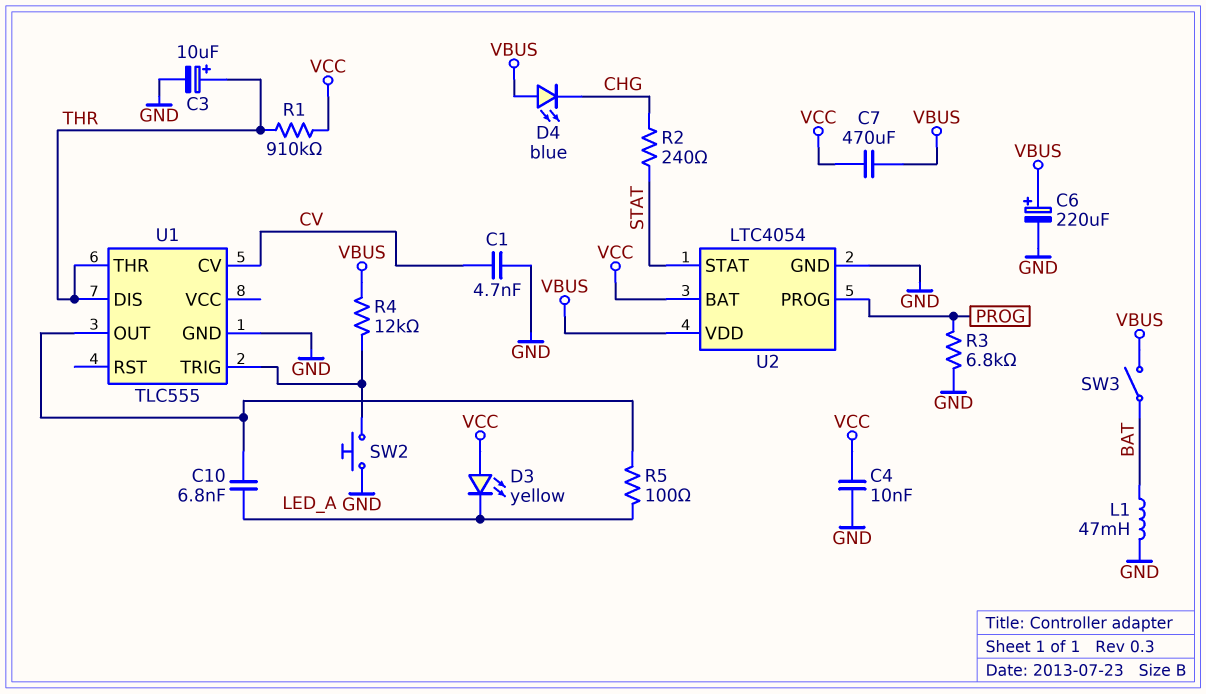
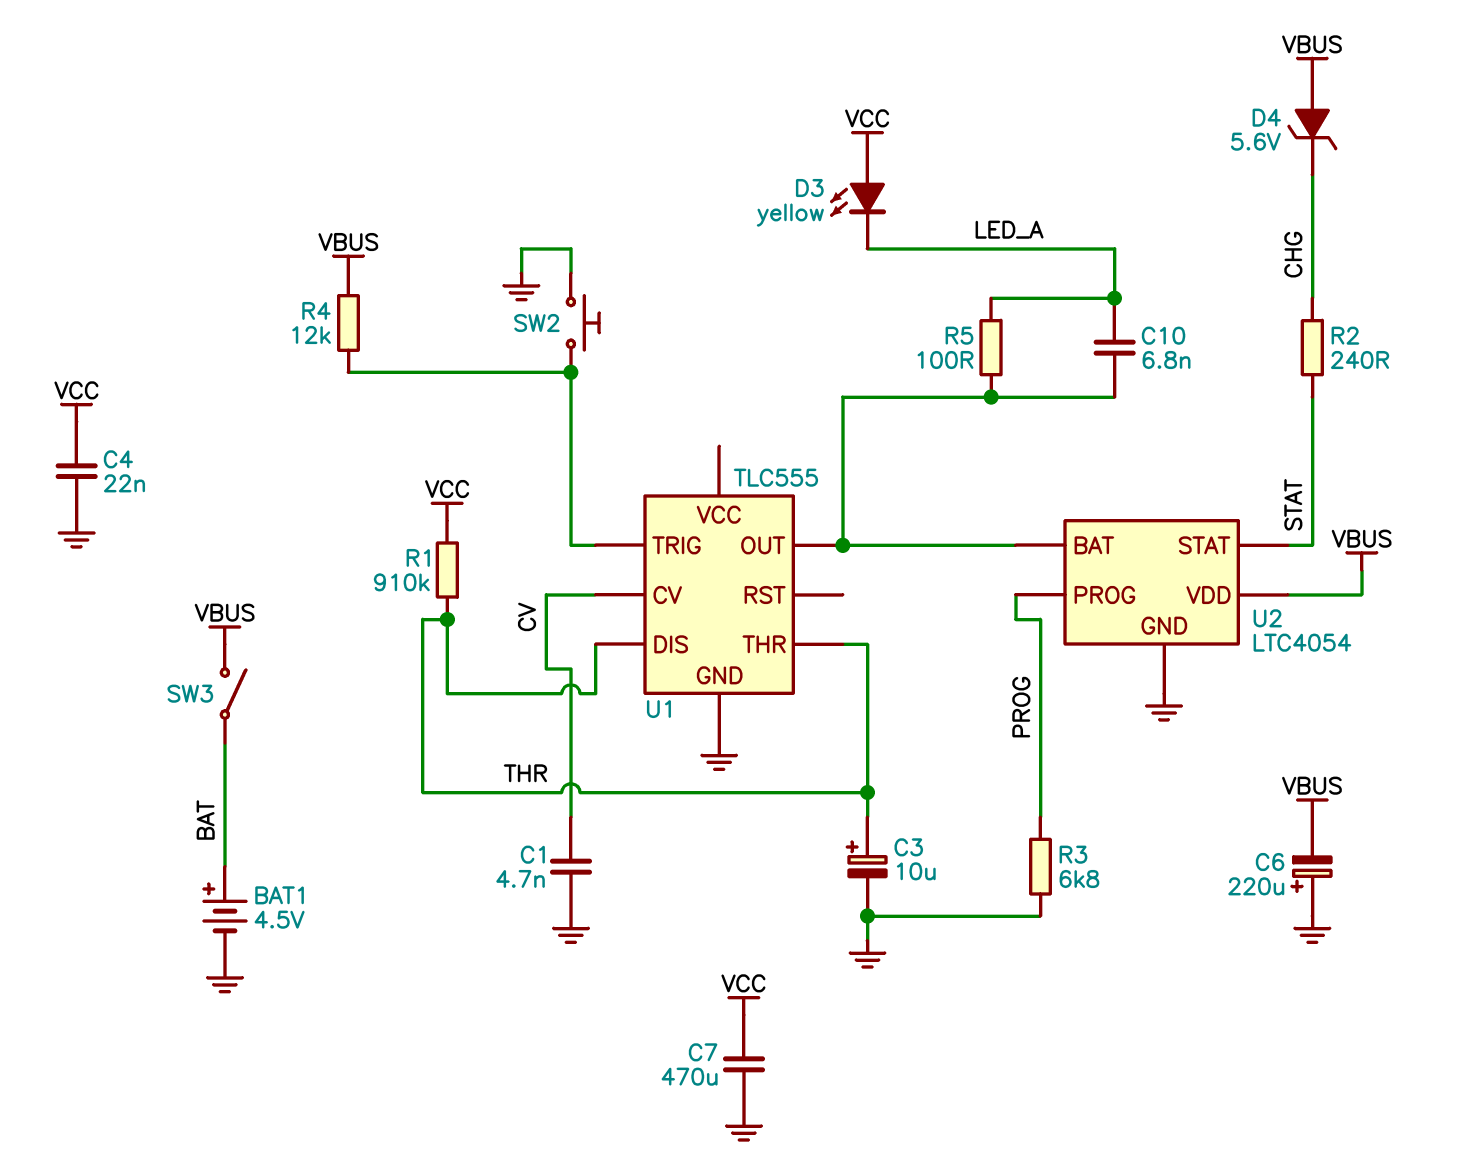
BAT1: none -> 4.5V (plus BAT, minus GND)
C4: 10nF (GND, VCC) -> 22nF (GND, VCC)
C6: 220uF (plus VBUS, minus GND) -> 220uF (plus GND, minus VBUS)
C7: 470uF (VBUS, VCC) -> 470uF (GND, VCC)
D4: LED blue (A VBUS, K CHG) -> zener 5.6V (A VBUS, K CHG)
L1: 47mH (BAT, GND) -> none
U2 pin BAT: VCC -> U1/OUT

